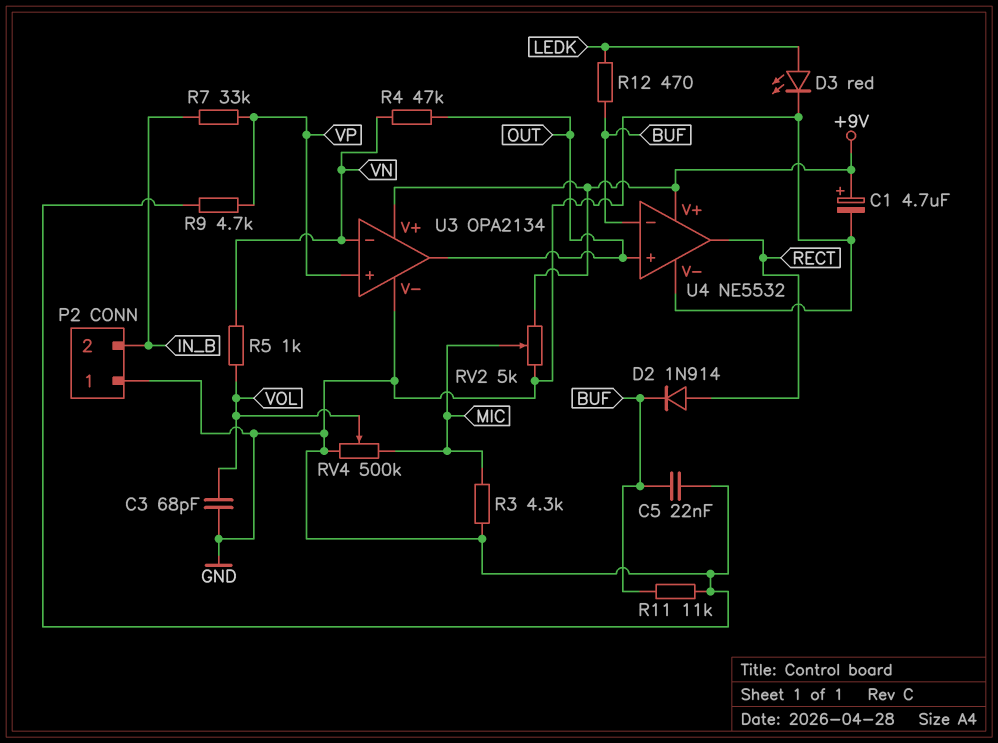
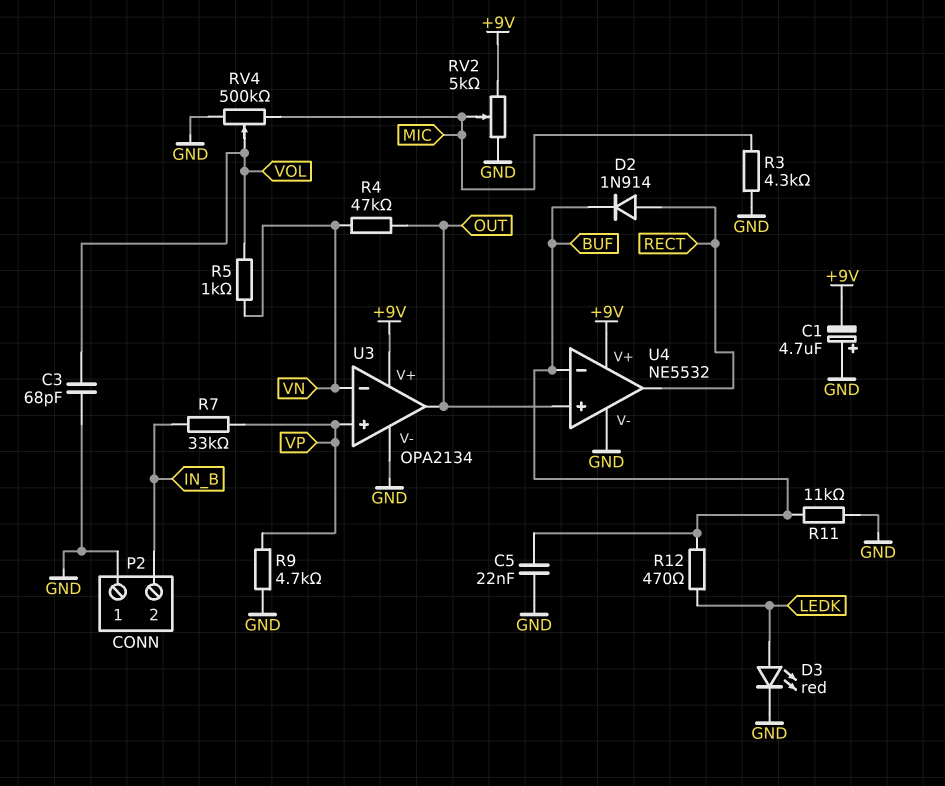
C1: 4.7uF (plus +9V, minus GND) -> 4.7uF (plus GND, minus +9V)

